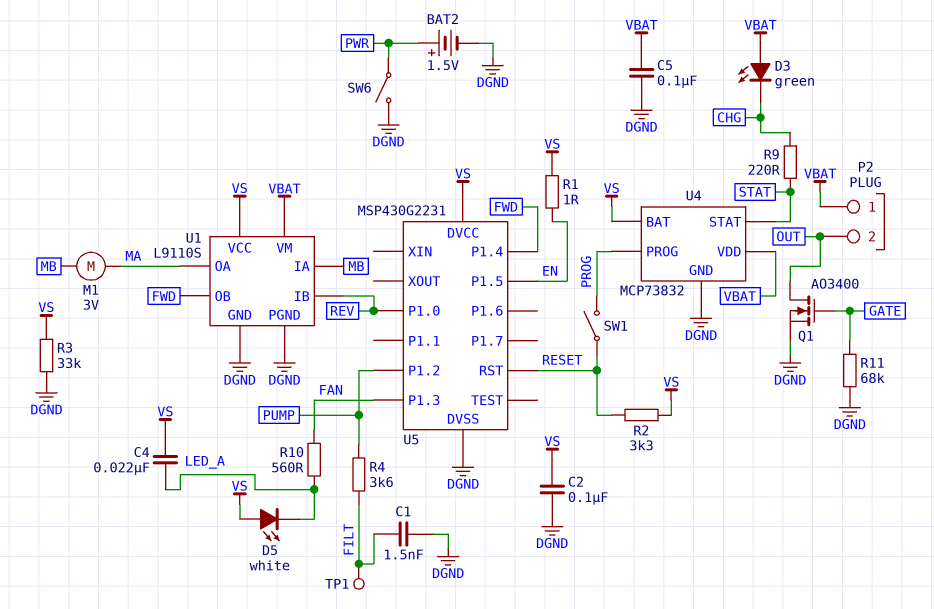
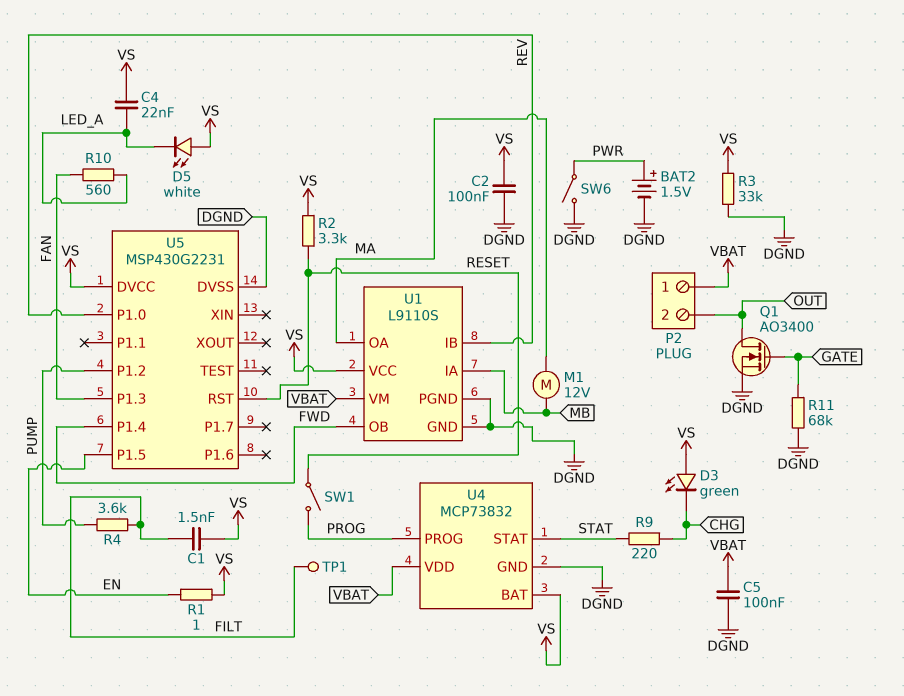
C1: 1.5nF (DGND, FILT) -> 1.5nF (FILT, VS)
D3: LED green (A VBAT, K CHG) -> LED green (A VS, K CHG)
M1: motor 3V (MA, MB) -> motor 12V (MA, MB)

